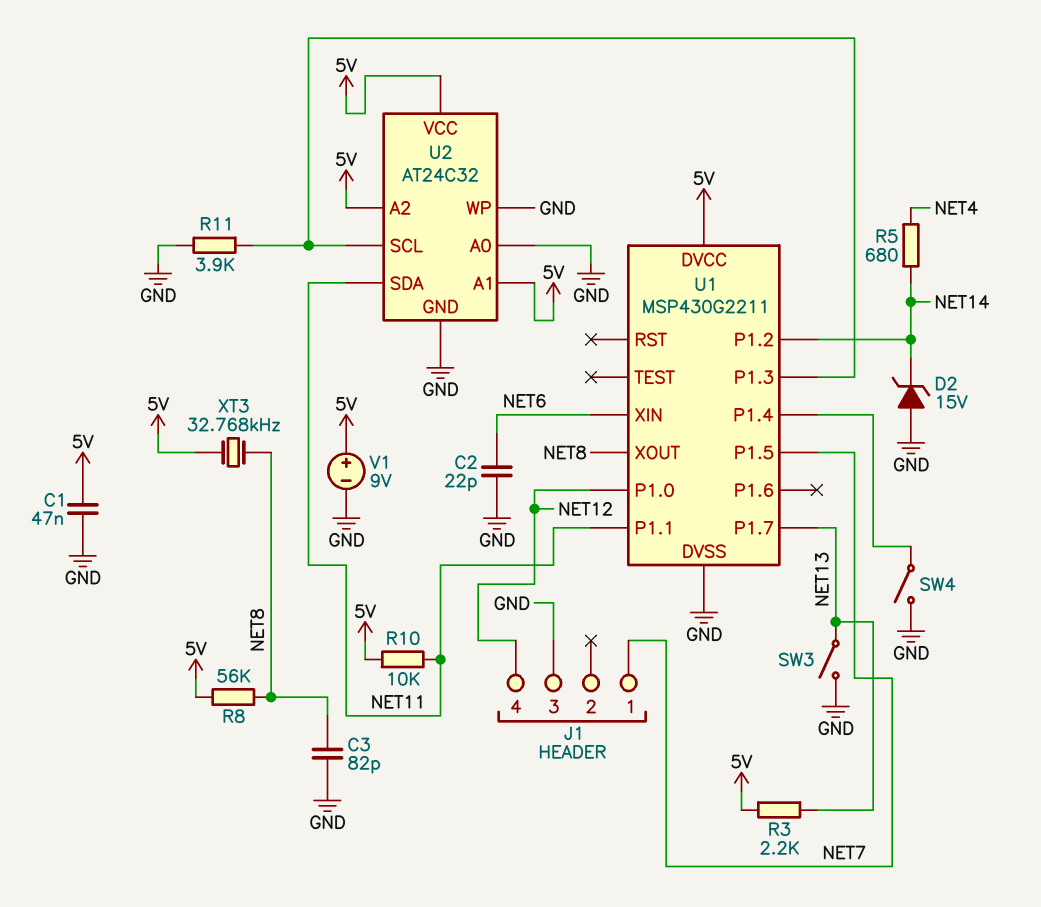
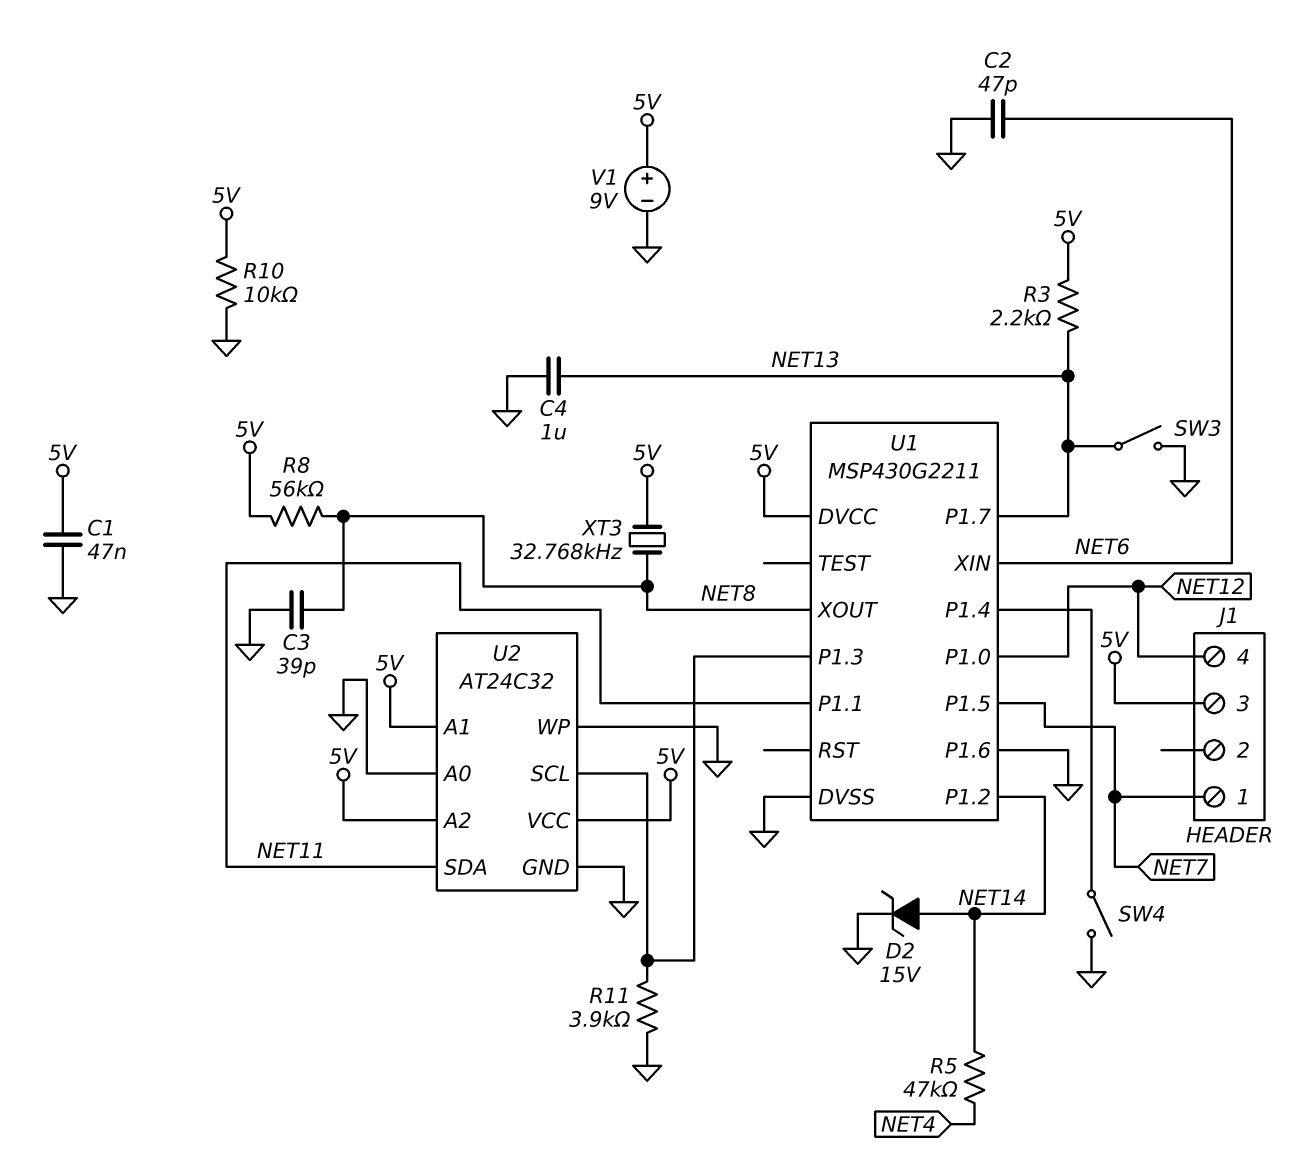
C2: 22pF (GND, NET6) -> 47pF (GND, NET6)
C3: 82pF (GND, NET8) -> 39pF (GND, NET8)
C4: none -> 1uF (GND, NET13)
D2: zener 15V (A GND, K NET14) -> zener 15V (A NET14, K GND)
J1 pin 3: GND -> 5V
R5: 680 (NET4, NET14) -> 47k (NET4, NET14)
R10: 10k (5V, NET11) -> 10k (5V, GND)
U1 pin P1.6: none -> GND

